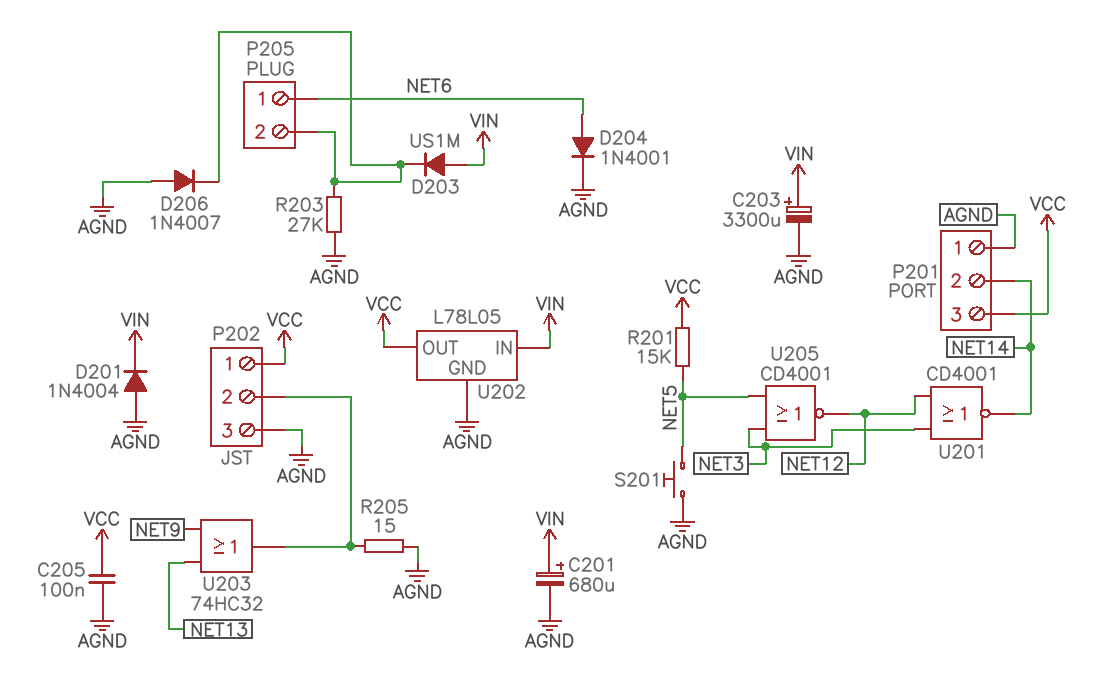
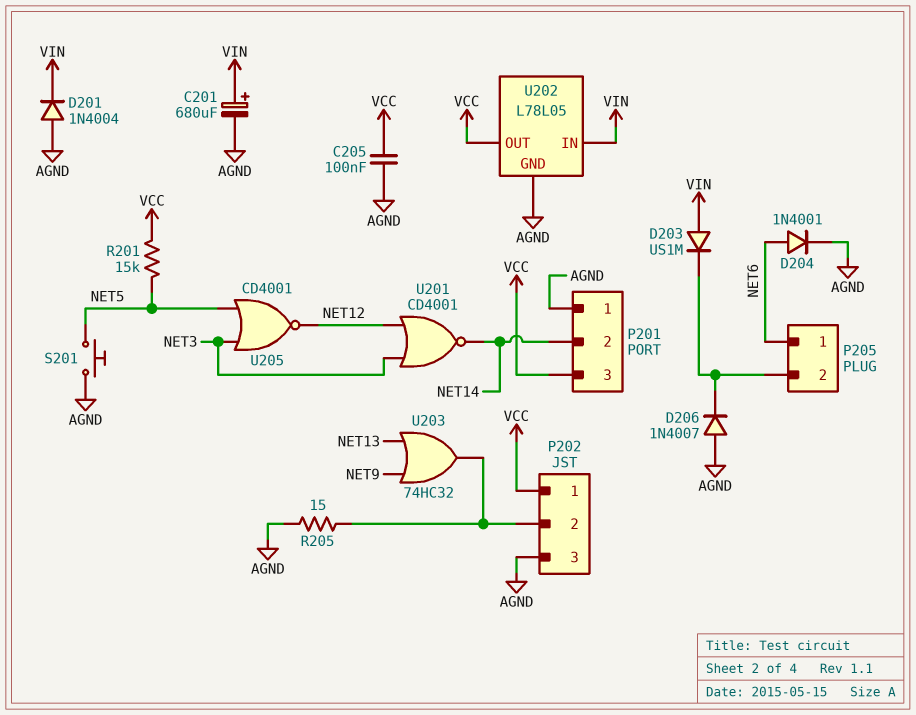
C203: 3300uF (plus VIN, minus AGND) -> none
R203: 27k (AGND, P205/2) -> none

